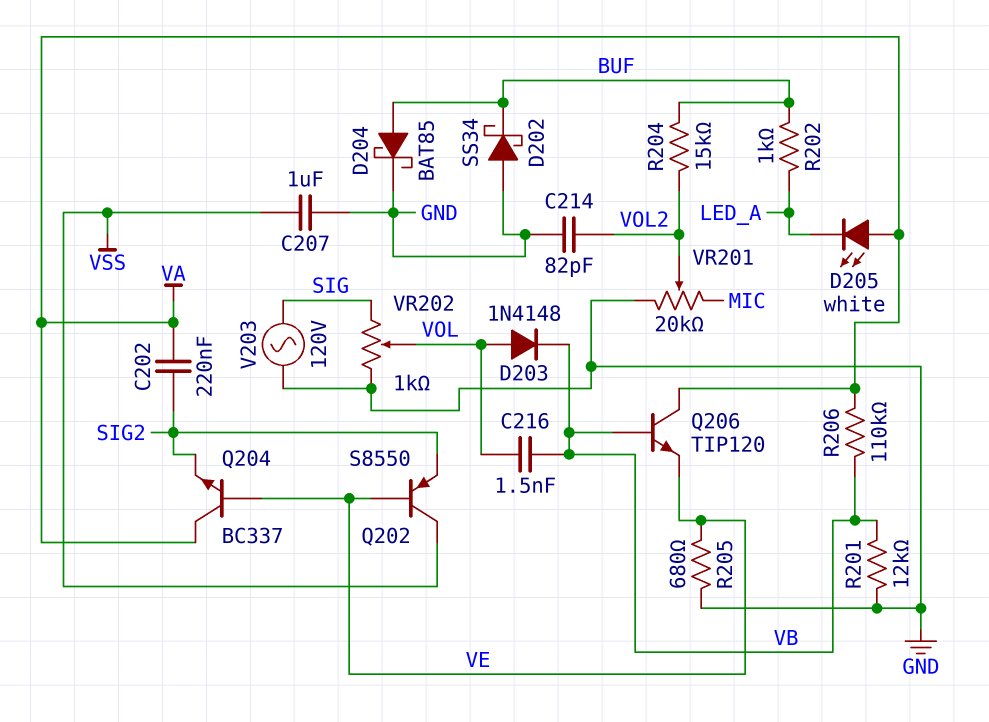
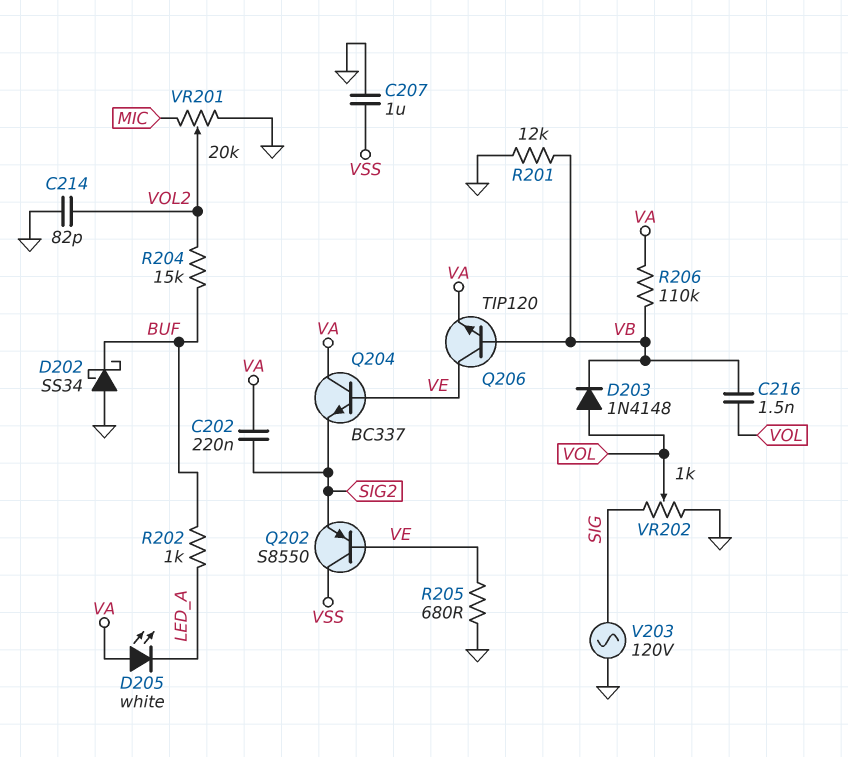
D204: schottky BAT85 (A BUF, K GND) -> none
Q206: NPN TIP120 (B VB, C VA, E VE) -> NPN TIP120 (B VB, C VE, E VA)

